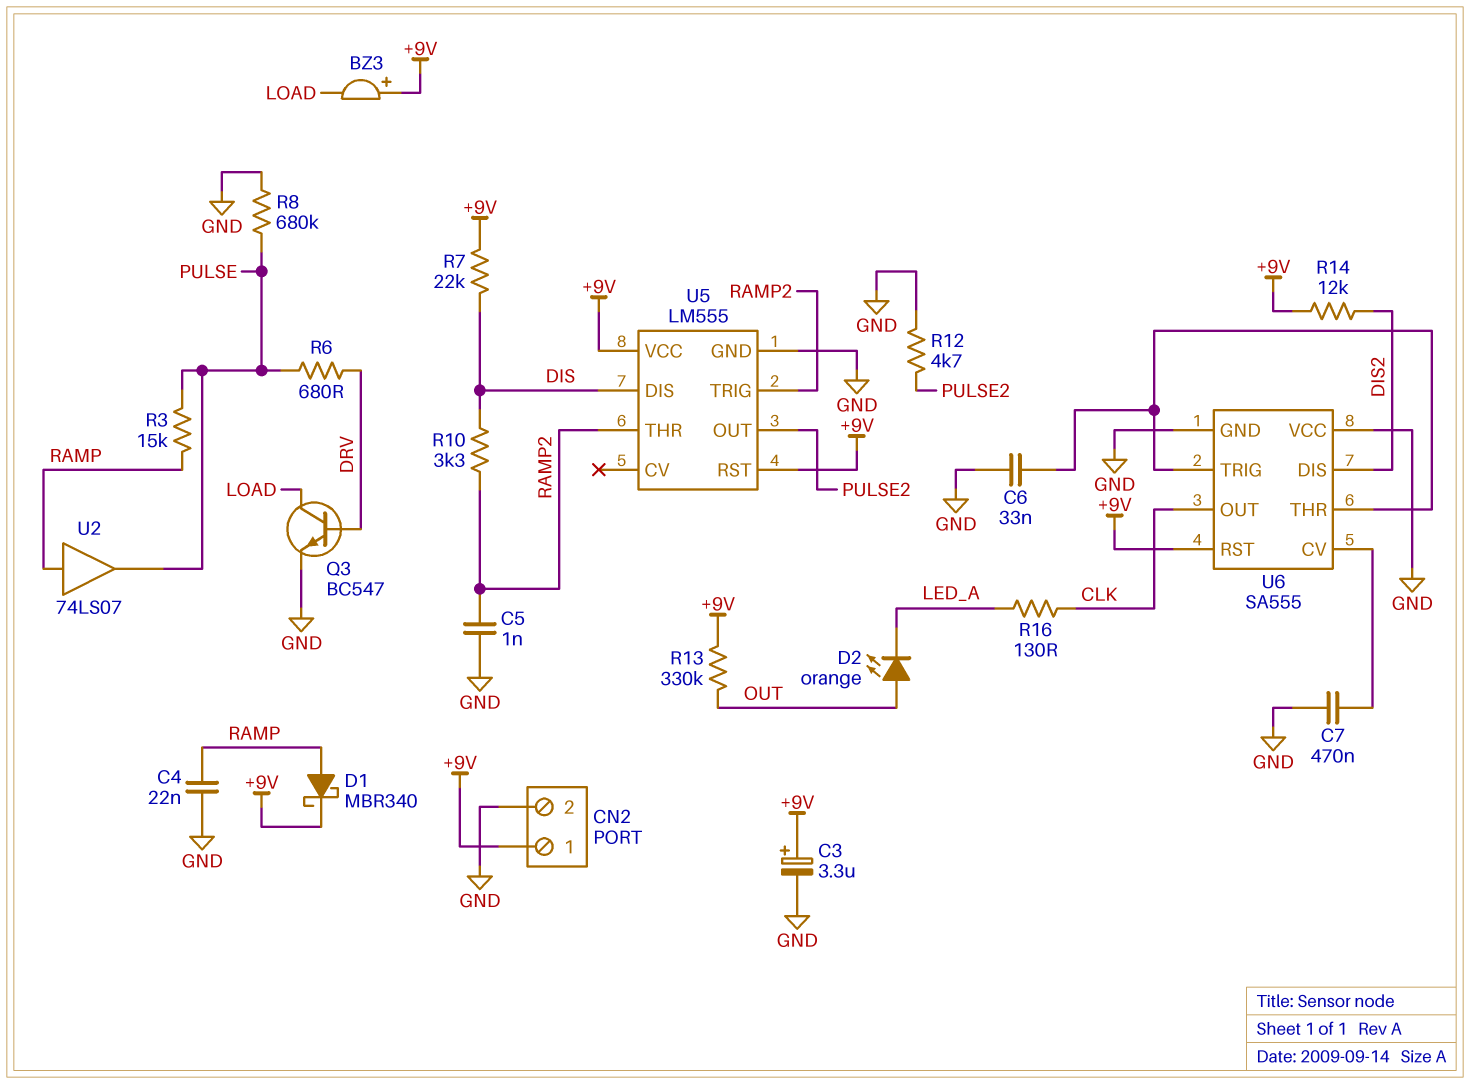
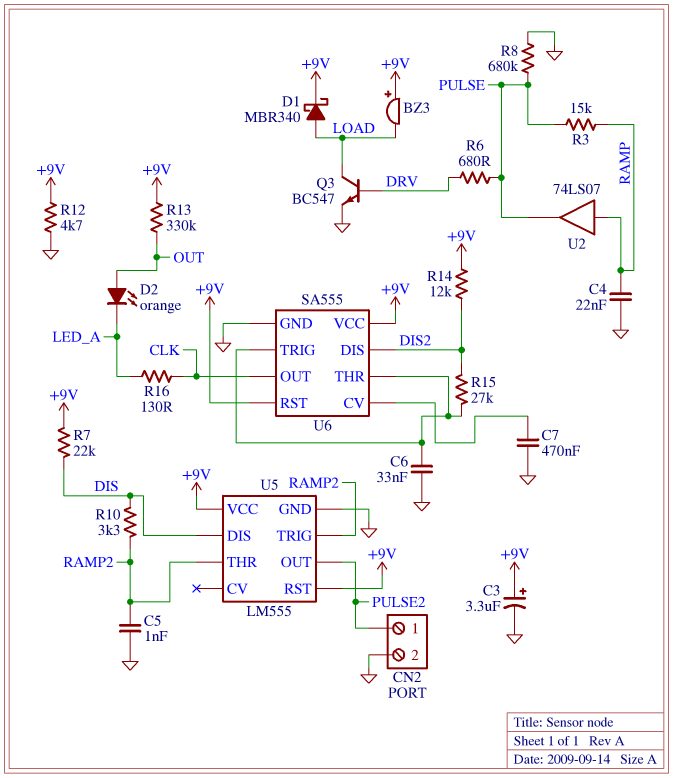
CN2 pin 1: +9V -> PULSE2
D1: schottky MBR340 (A RAMP, K +9V) -> schottky MBR340 (A LOAD, K +9V)
R12: 4.7k (GND, PULSE2) -> 4.7k (+9V, GND)
R15: none -> 27k (DIS2, U6/THR)
U6 pin VCC: GND -> +9V

